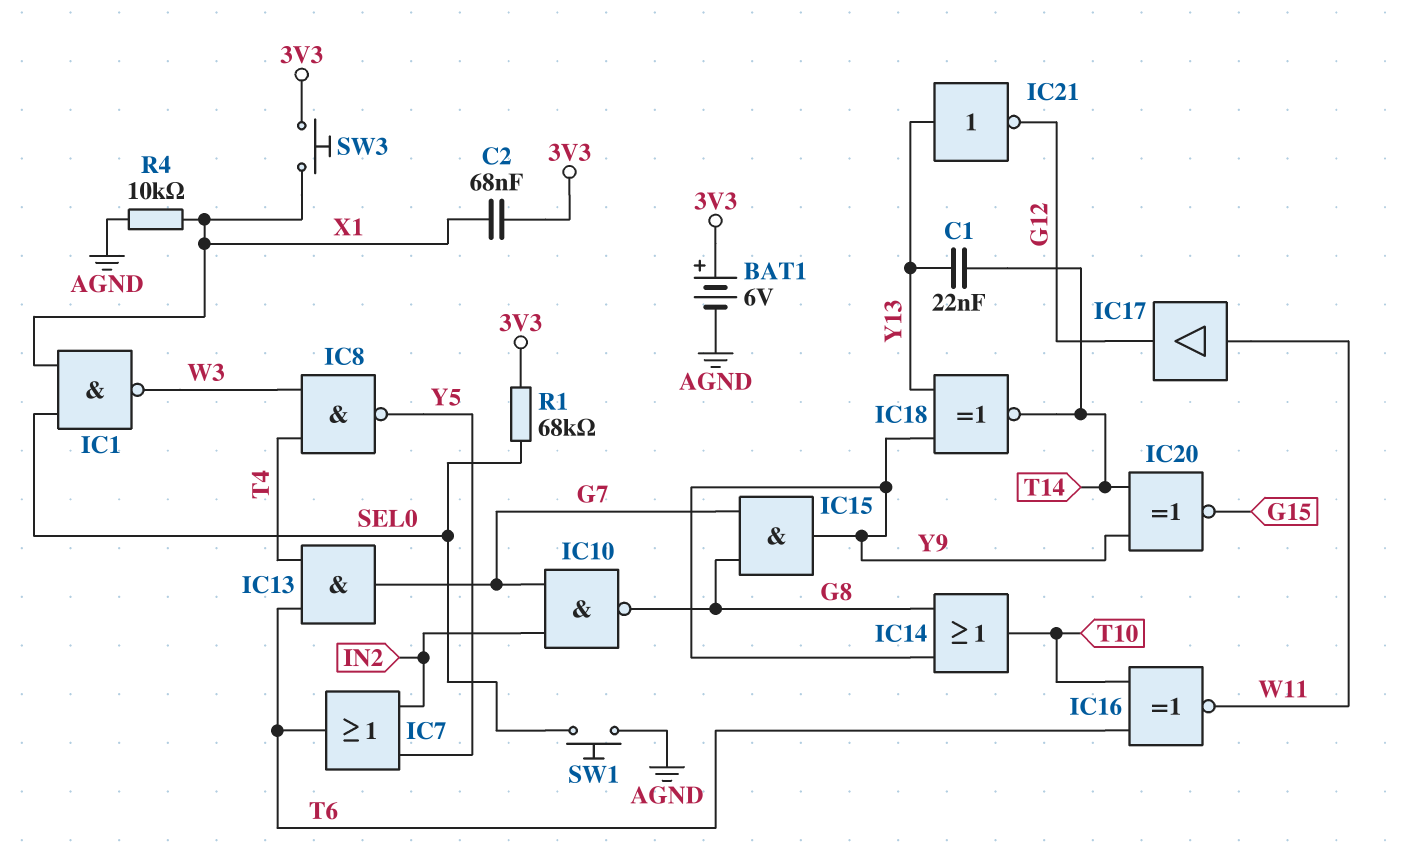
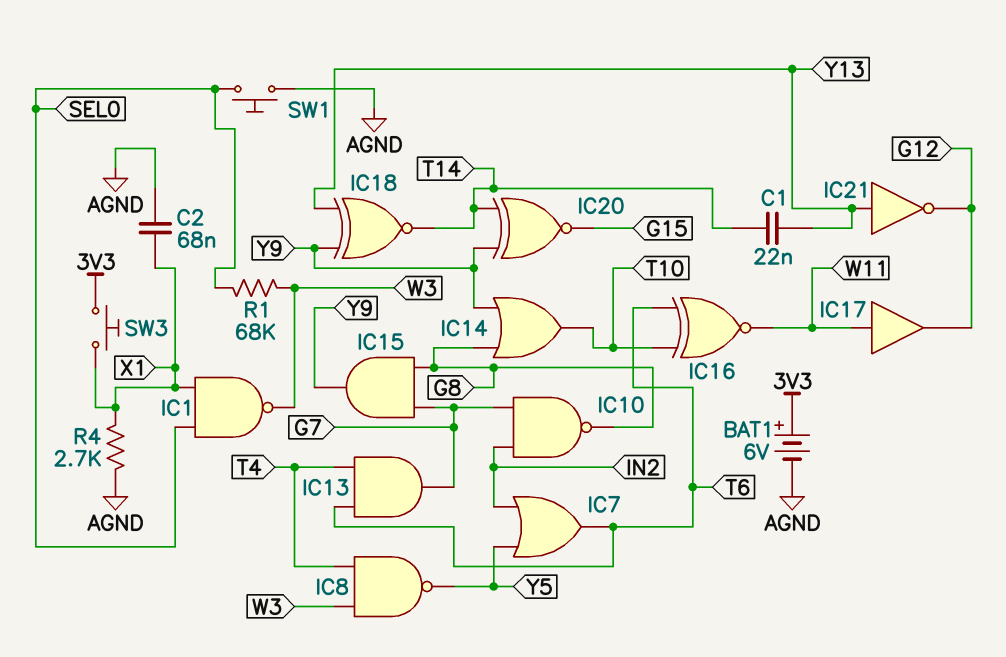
C2: 68nF (3V3, X1) -> 68nF (AGND, X1)
R1: 68k (3V3, SEL0) -> 68k (SEL0, W3)
R4: 10k (AGND, X1) -> 2.7k (AGND, X1)

